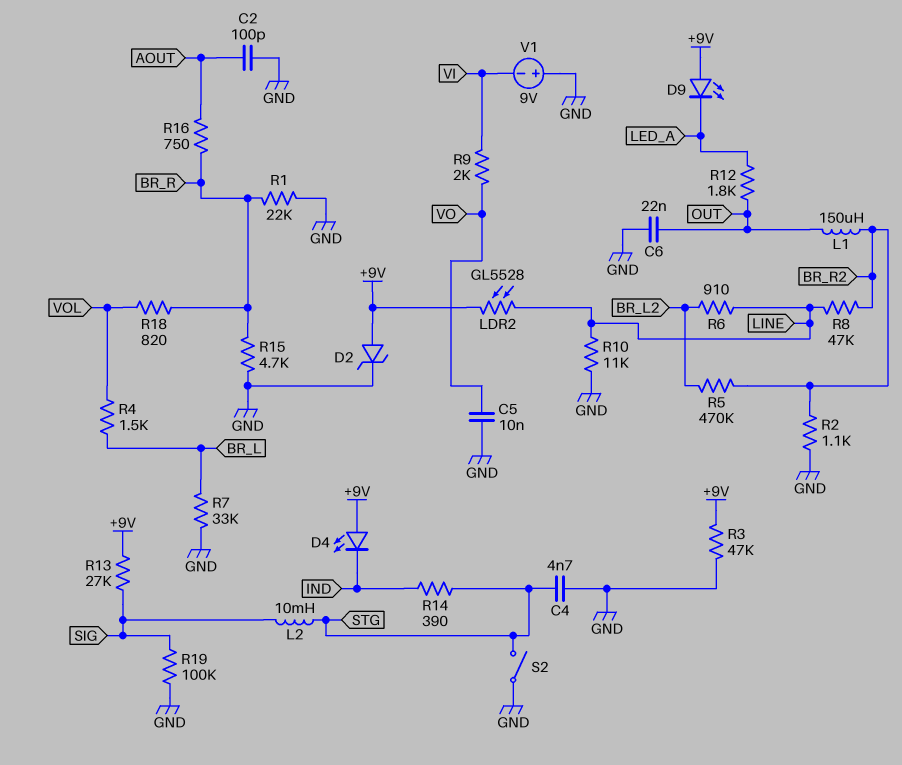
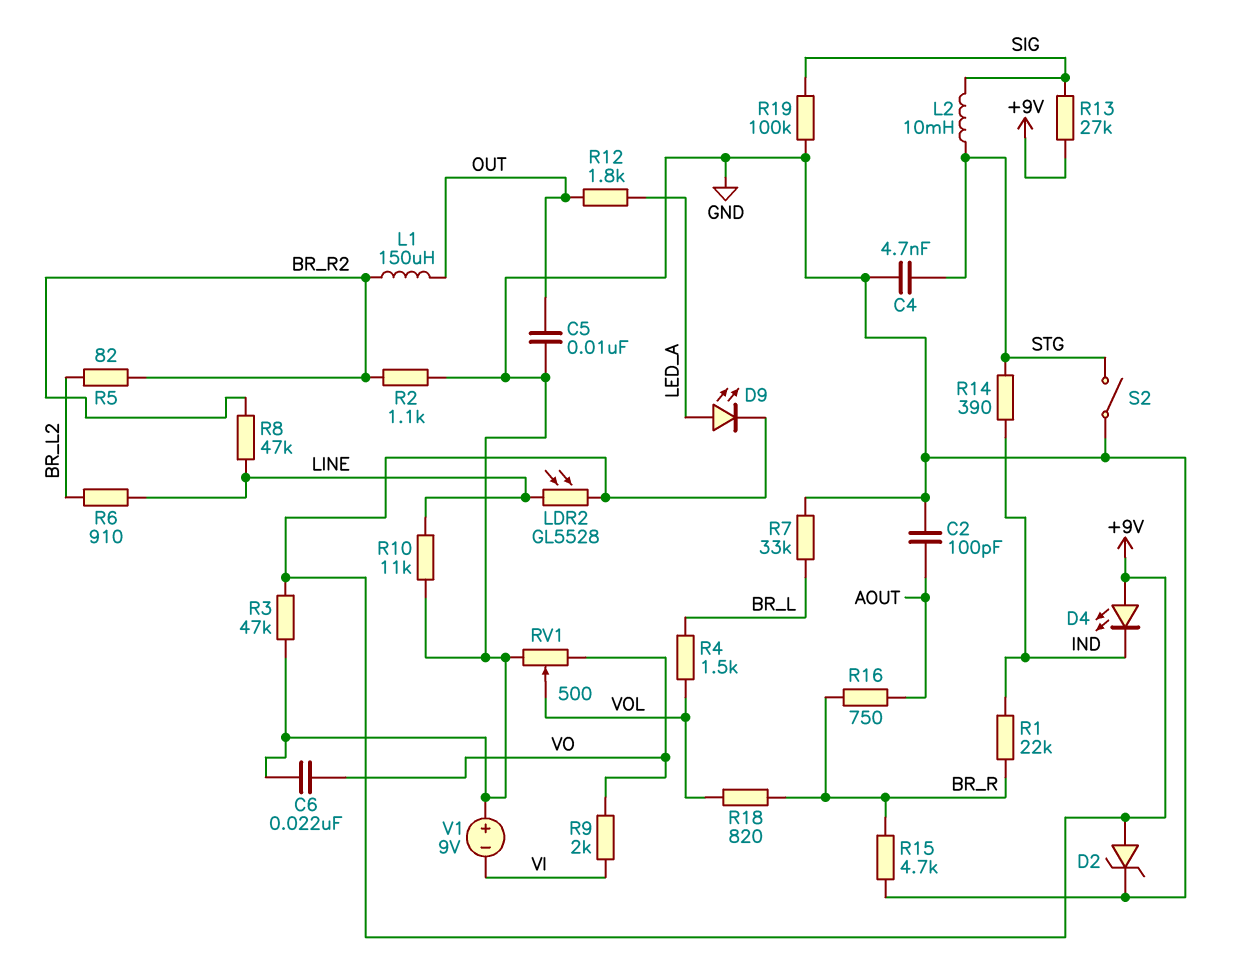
C5: 10nF (GND, VO) -> 10nF (GND, OUT)
C6: 22nF (GND, OUT) -> 22nF (GND, VO)
D9: LED (A +9V, K LED_A) -> LED (A LED_A, K +9V)
R1: 22k (BR_R, GND) -> 22k (BR_R, IND)
R5: 470k (BR_L2, BR_R2) -> 82 (BR_L2, BR_R2)
RV1: none -> 500 (GND, VO, wiper VOL)

